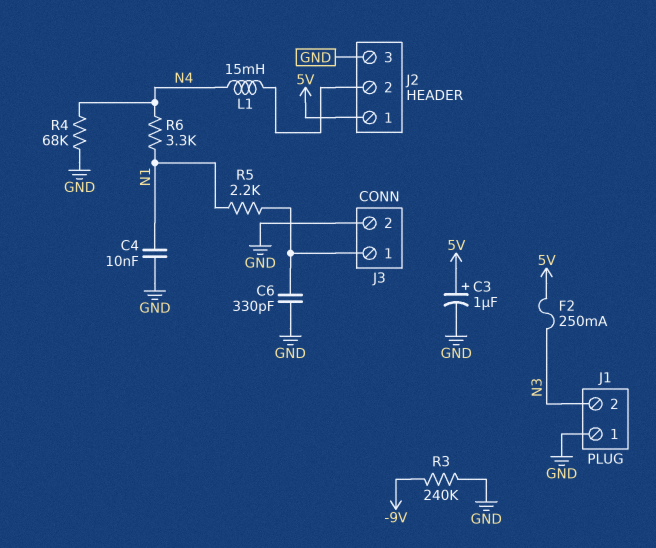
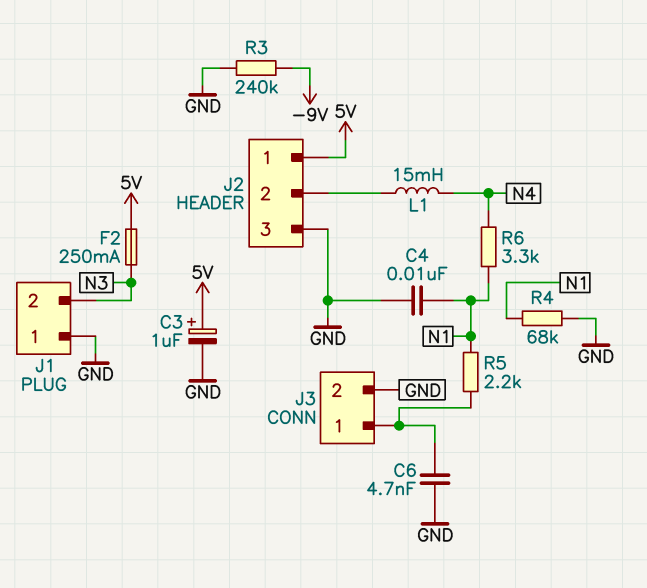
C6: 330pF (GND, J3/1) -> 4.7nF (GND, J3/1)
R4: 68k (GND, N4) -> 68k (GND, N1)

